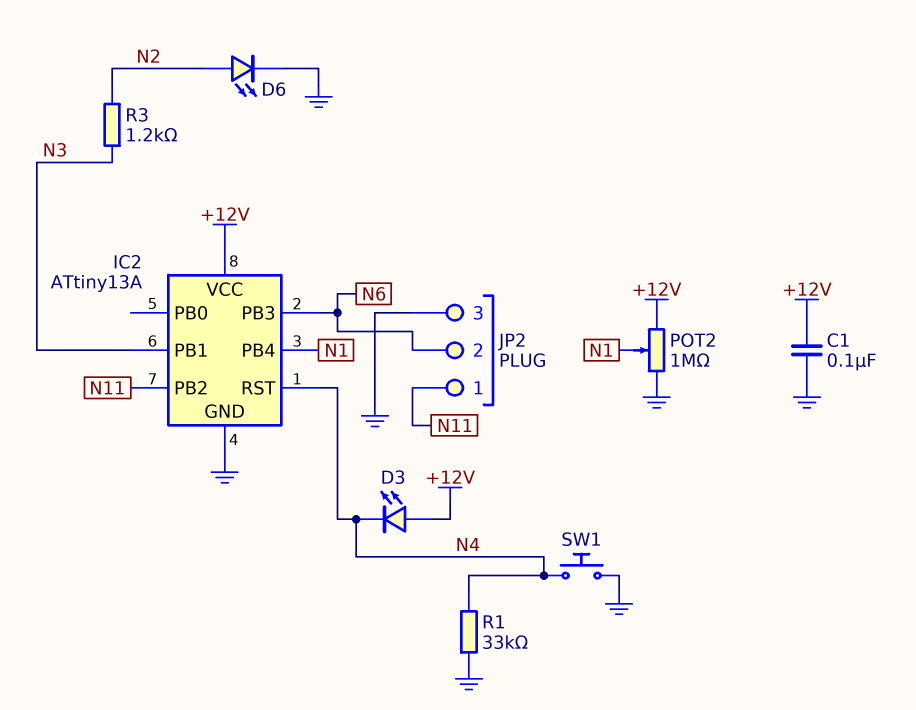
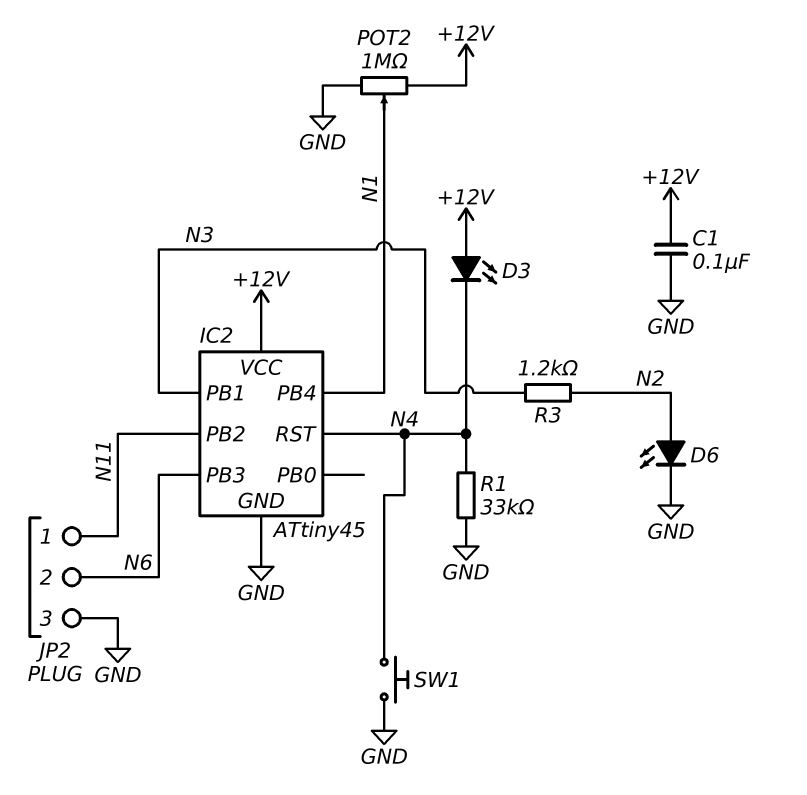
IC2: ATtiny13A -> ATtiny45

